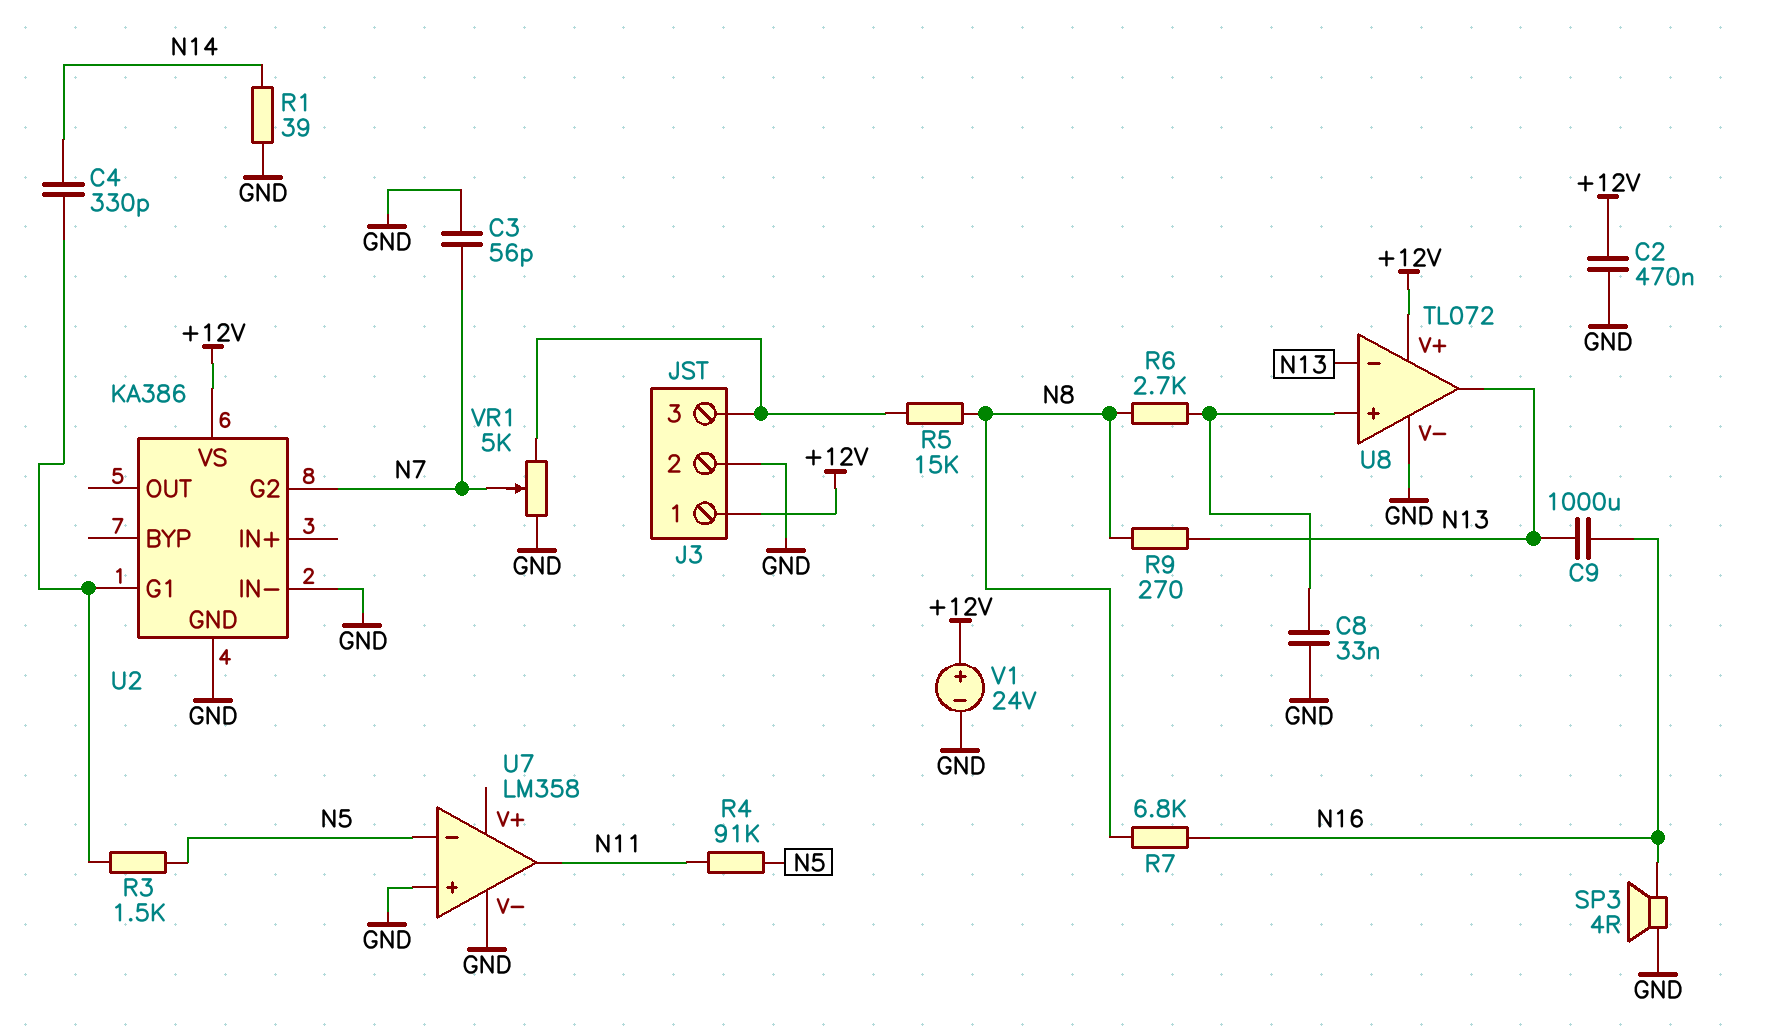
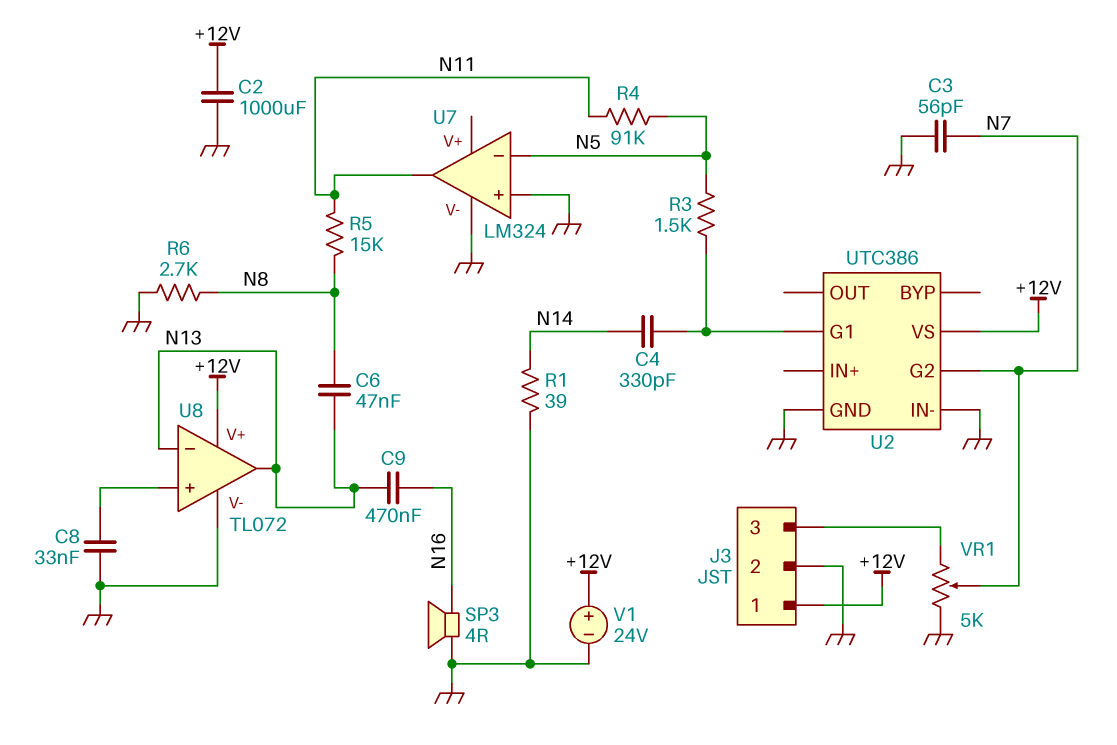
C2: 470nF (+12V, GND) -> 1000uF (+12V, GND)
C6: none -> 47nF (N8, N13)
C9: 1000uF (N13, N16) -> 470nF (N13, N16)
R5: 15k (J3/3, N8) -> 15k (N8, N11)
R6: 2.7k (N8, U8/in+) -> 2.7k (GND, N8)
R7: 6.8k (N8, N16) -> none
R9: 270 (N8, N13) -> none
U2: KA386 -> UTC386
U7: LM358 -> LM324

